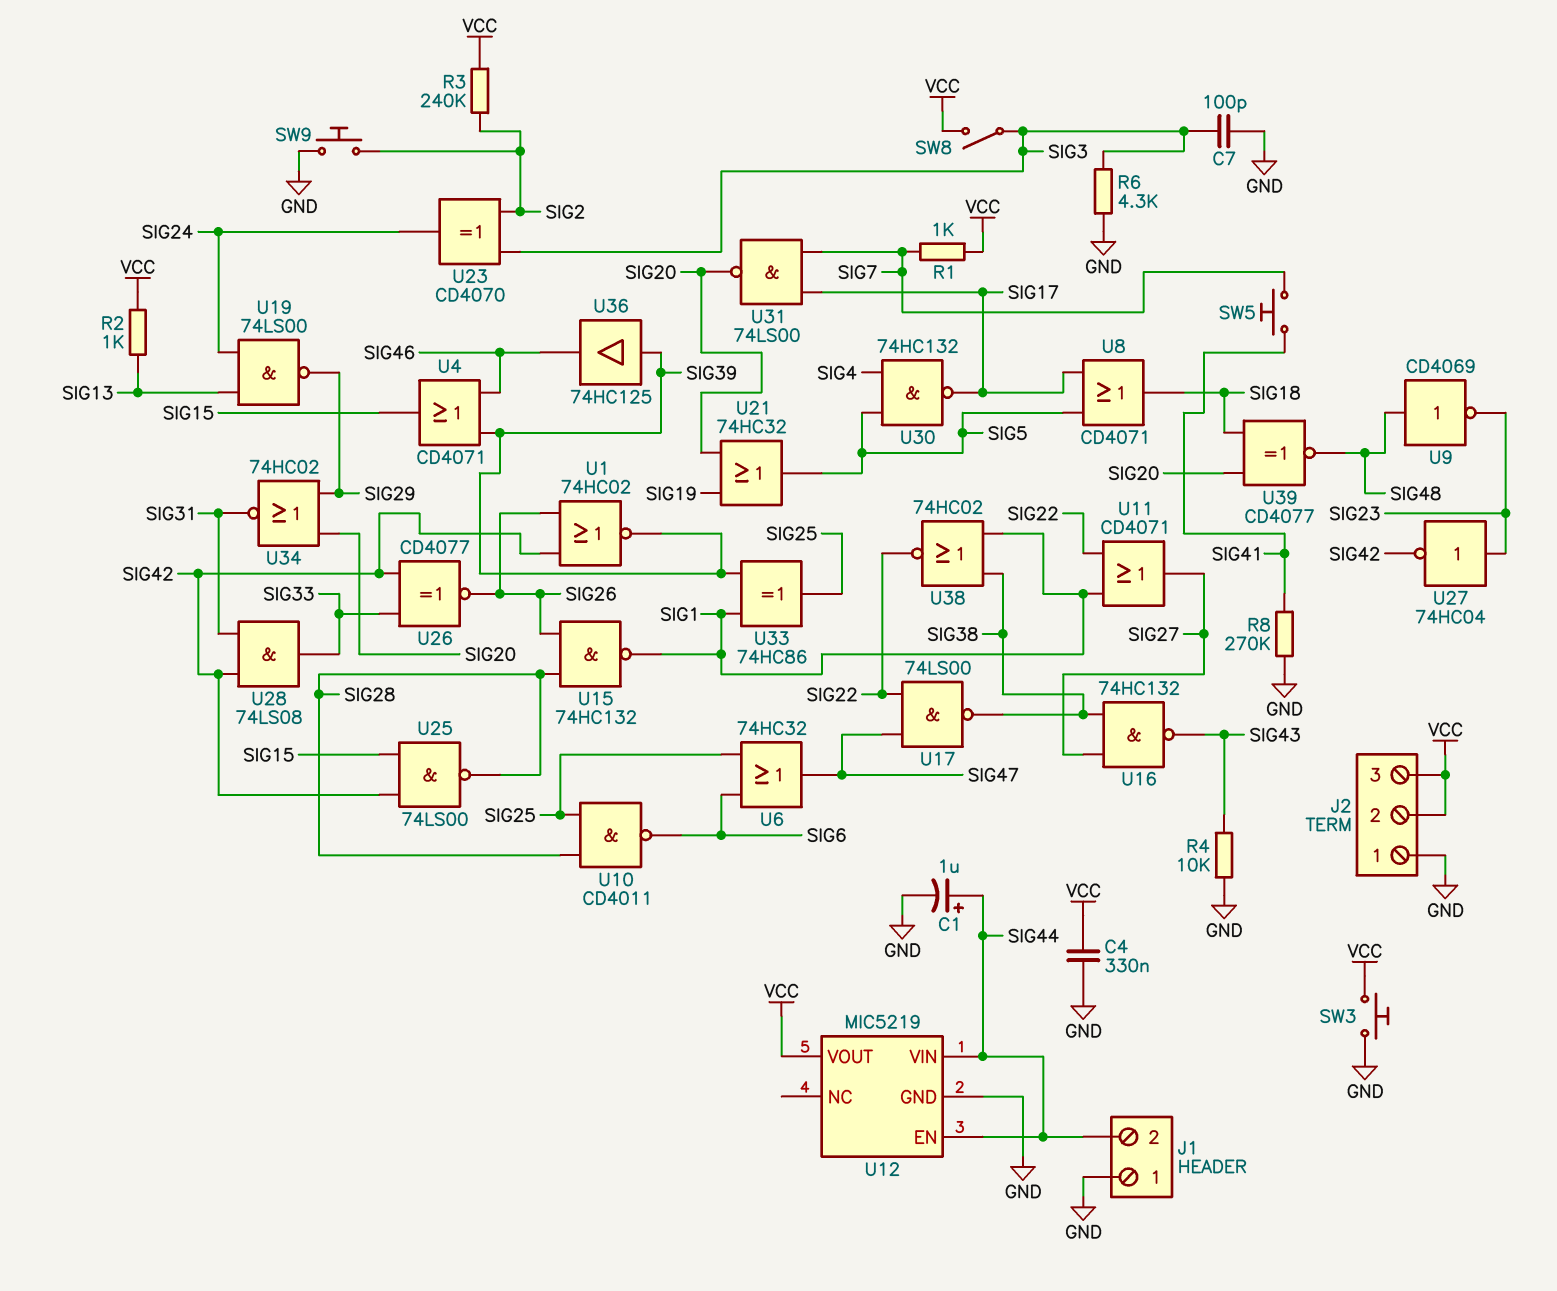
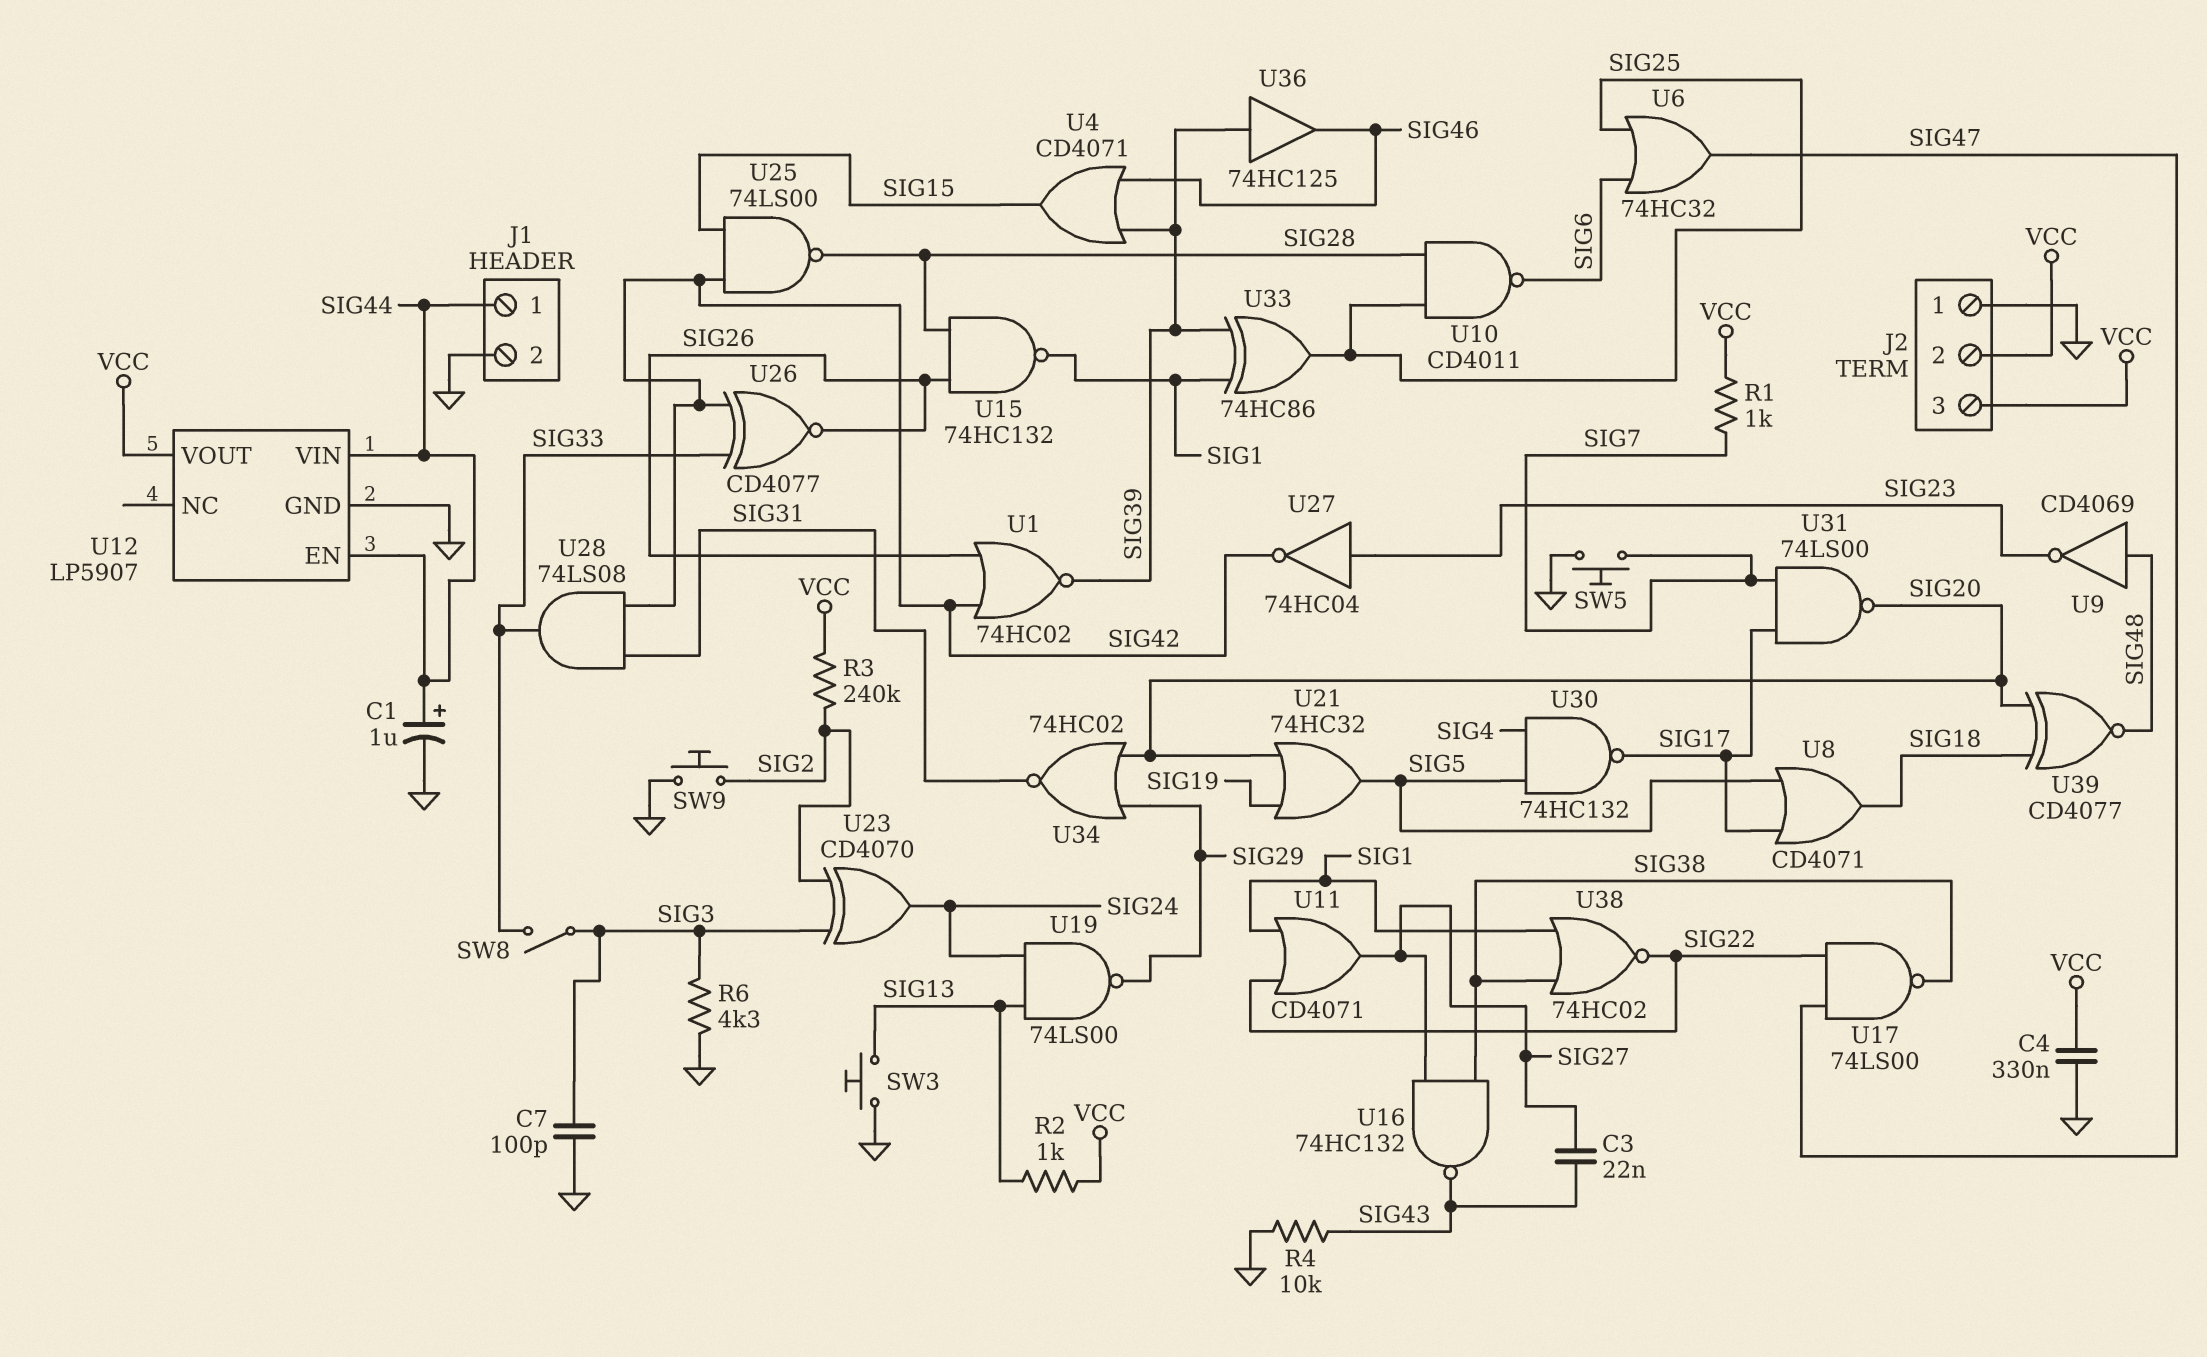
C3: none -> 22nF (SIG27, SIG43)
J1 pin 1: GND -> SIG44
J1 pin 2: SIG44 -> GND
R8: 270k (GND, SIG41) -> none
SW3: button (GND, VCC) -> button (GND, SIG13)
SW5: button (SIG7, SIG41) -> button (GND, SIG7)
SW8: switch (SIG3, VCC) -> switch (SIG3, SIG33)
U12: MIC5219 -> LP5907

